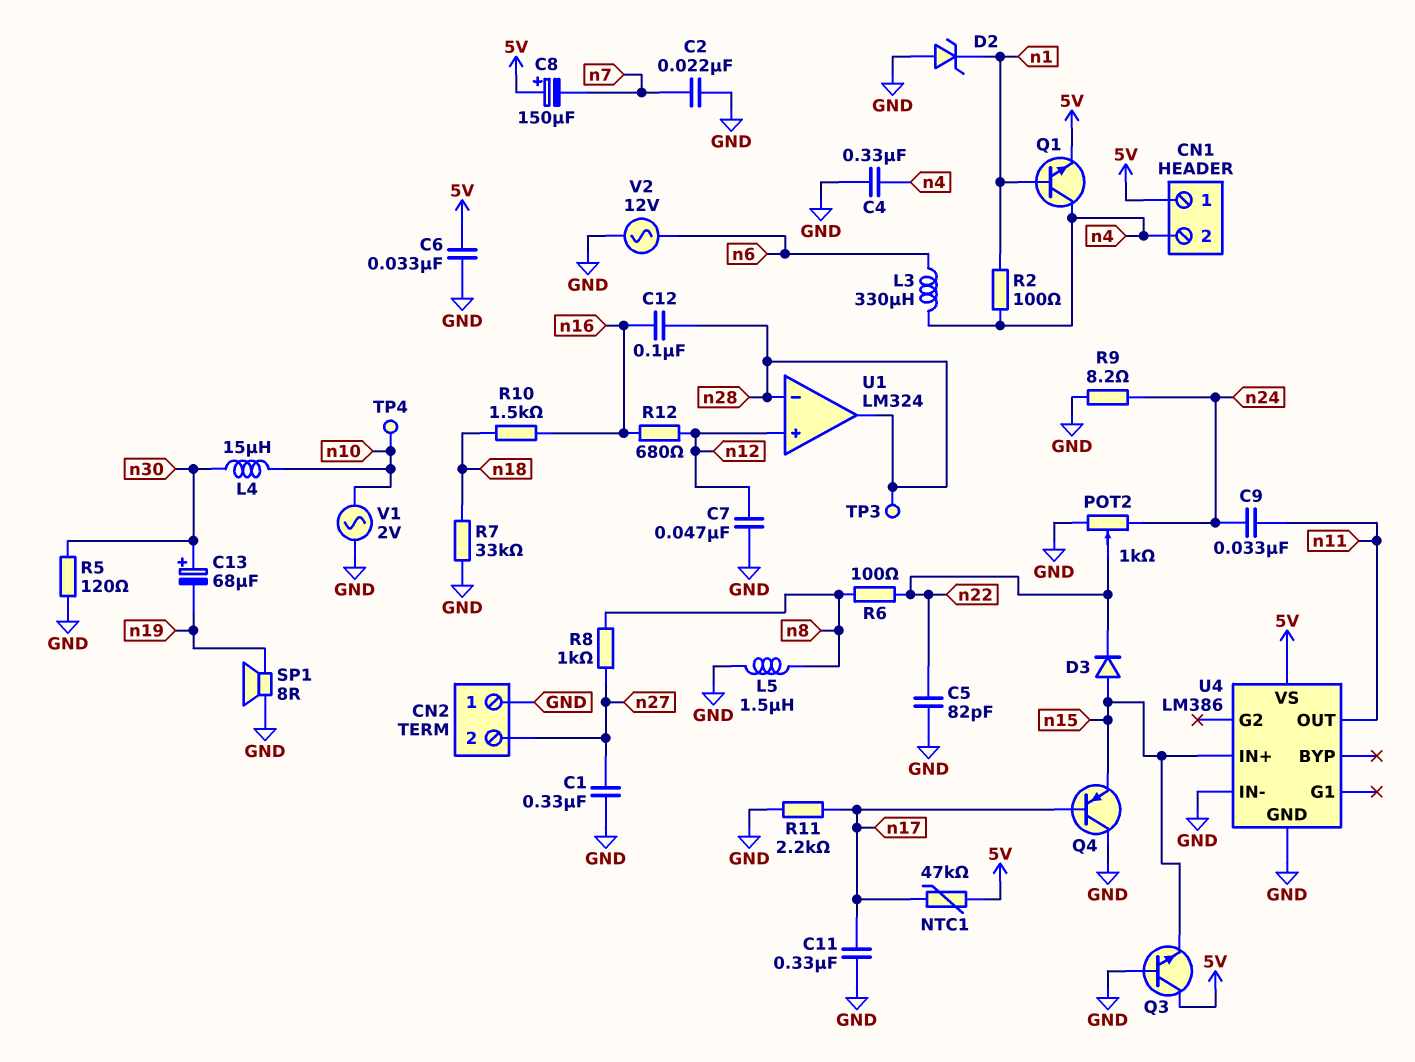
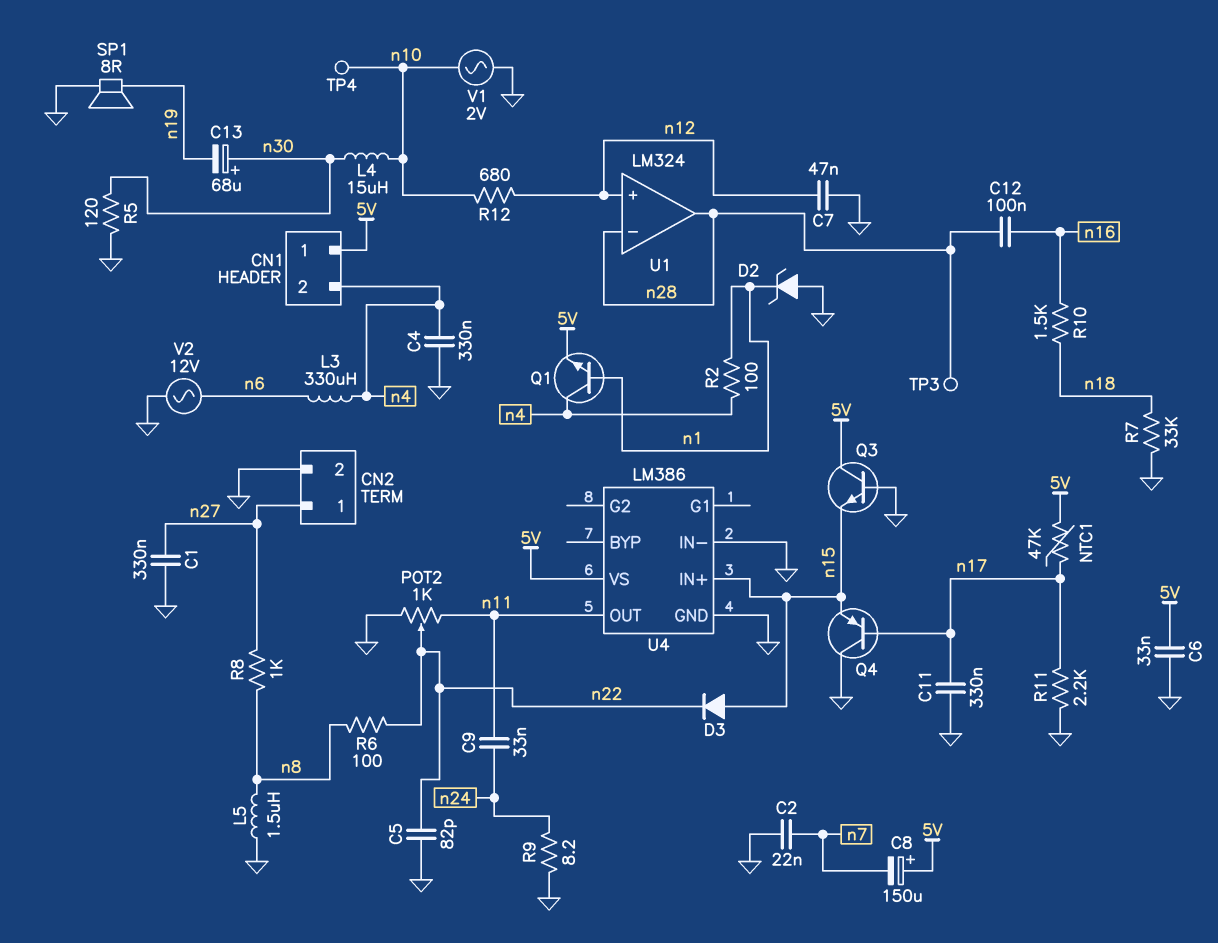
CN2 pin 1: GND -> n27
CN2 pin 2: n27 -> GND
POT2: 1k (GND, n24, wiper n22) -> 1k (GND, n11, wiper n22)
R12: 680 (n12, n16) -> 680 (n10, n12)

